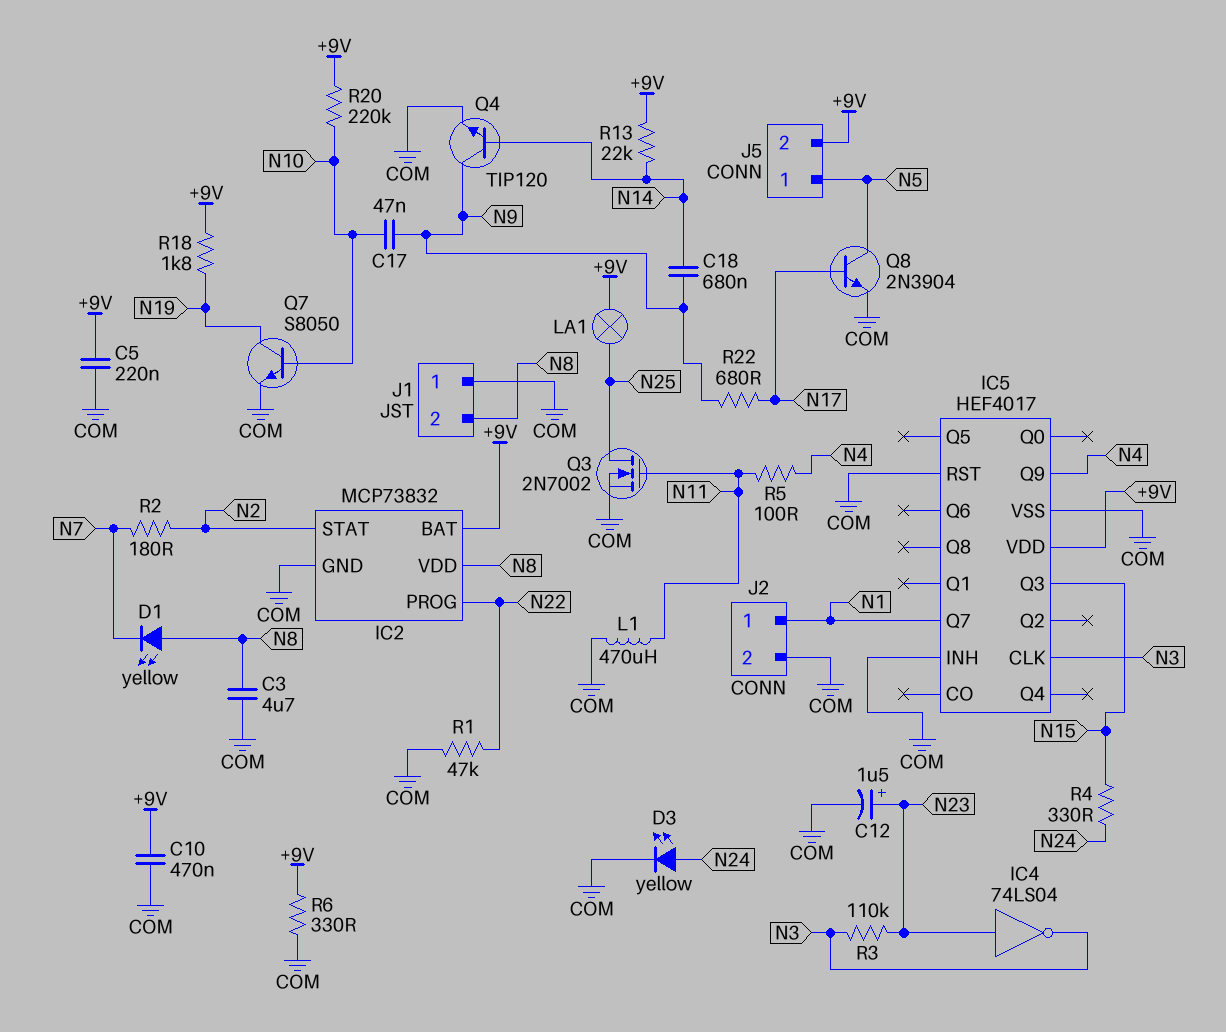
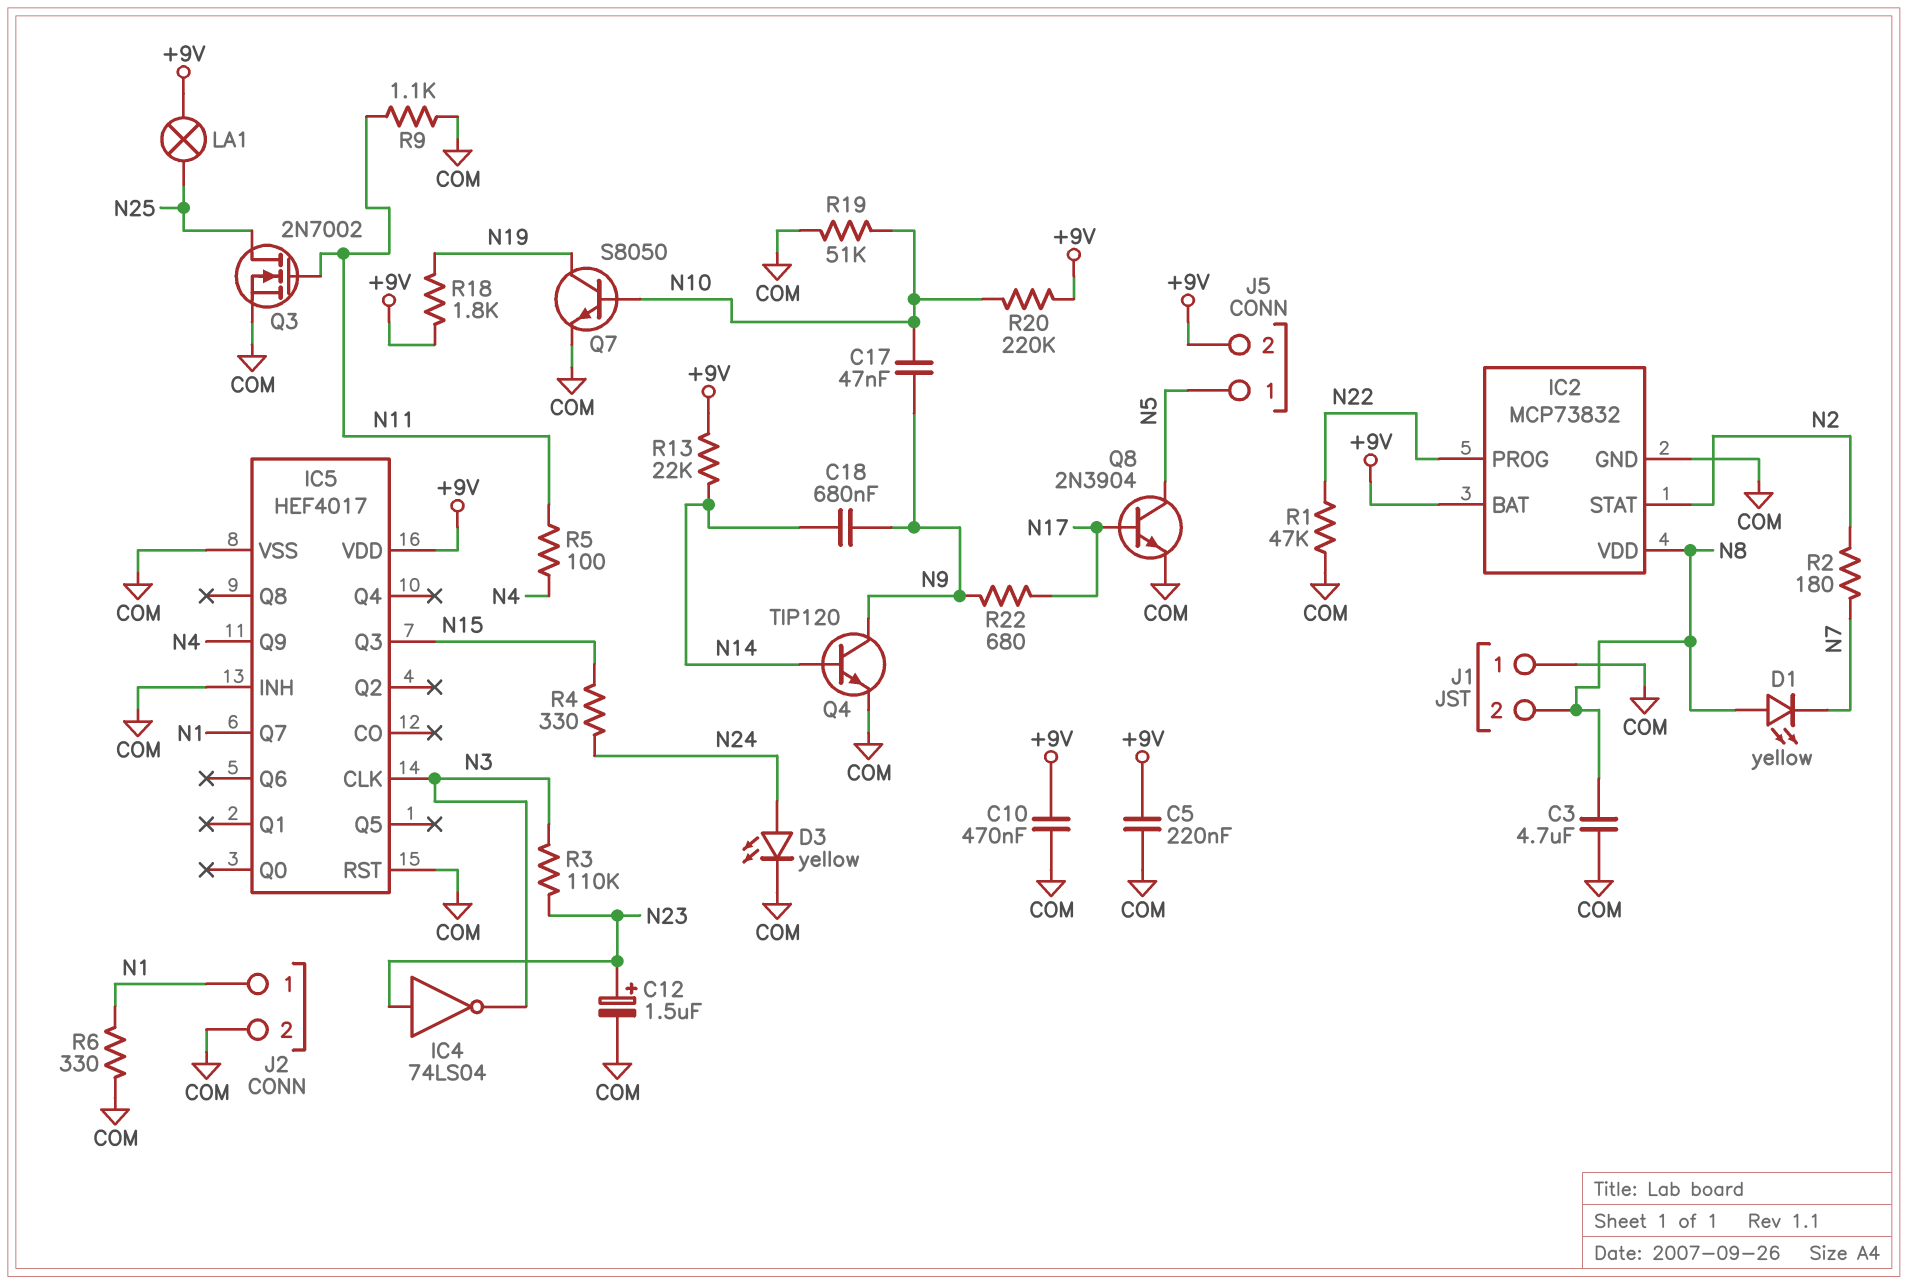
L1: 470uH (COM, N11) -> none
R6: 330 (+9V, COM) -> 330 (COM, N1)
R9: none -> 1.1k (COM, N11)
R19: none -> 51k (COM, N10)

